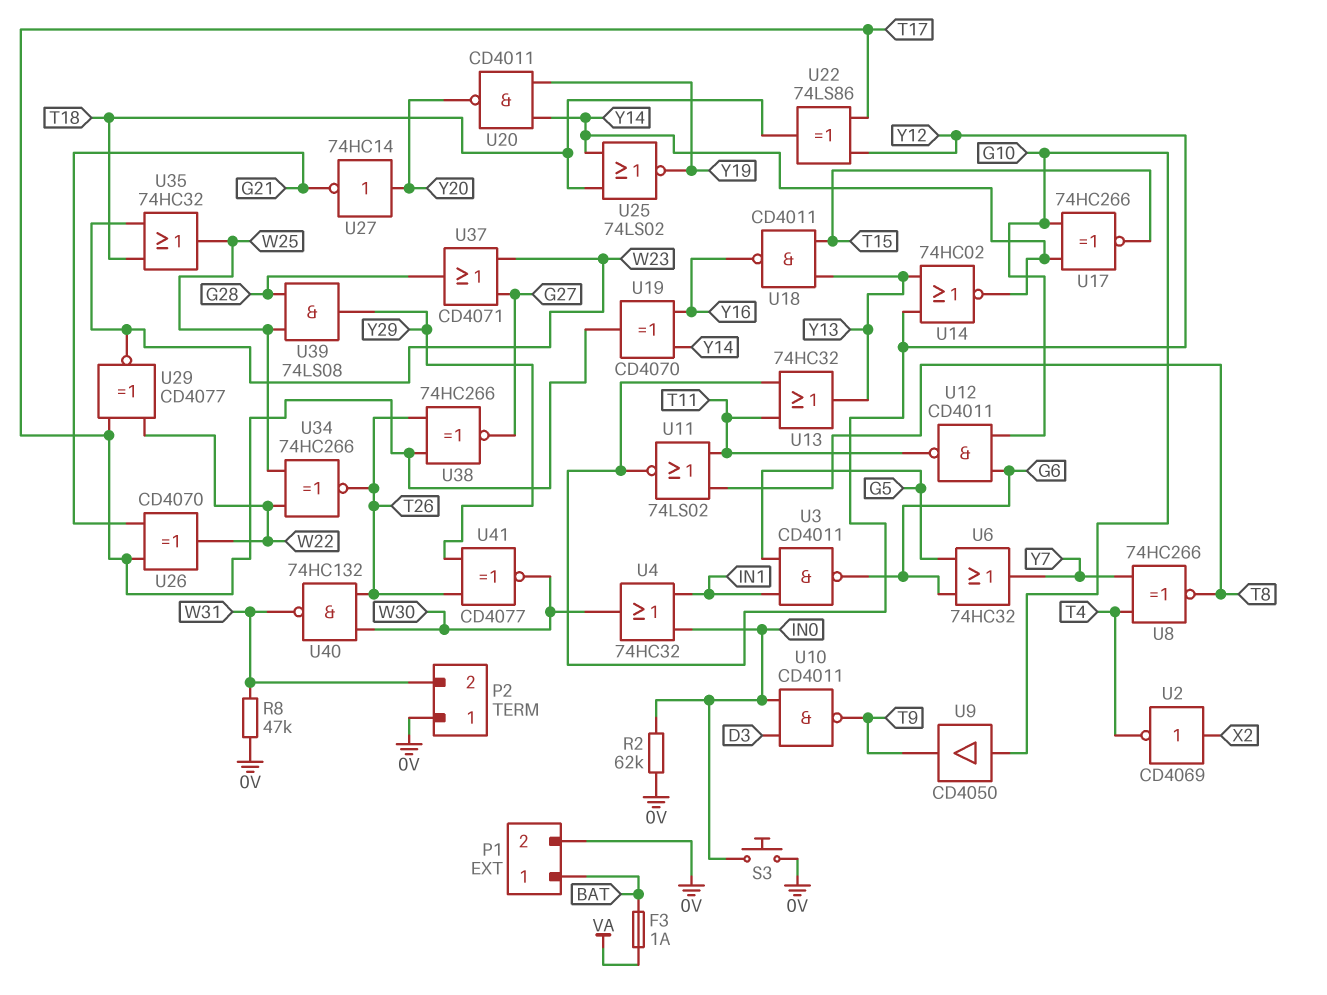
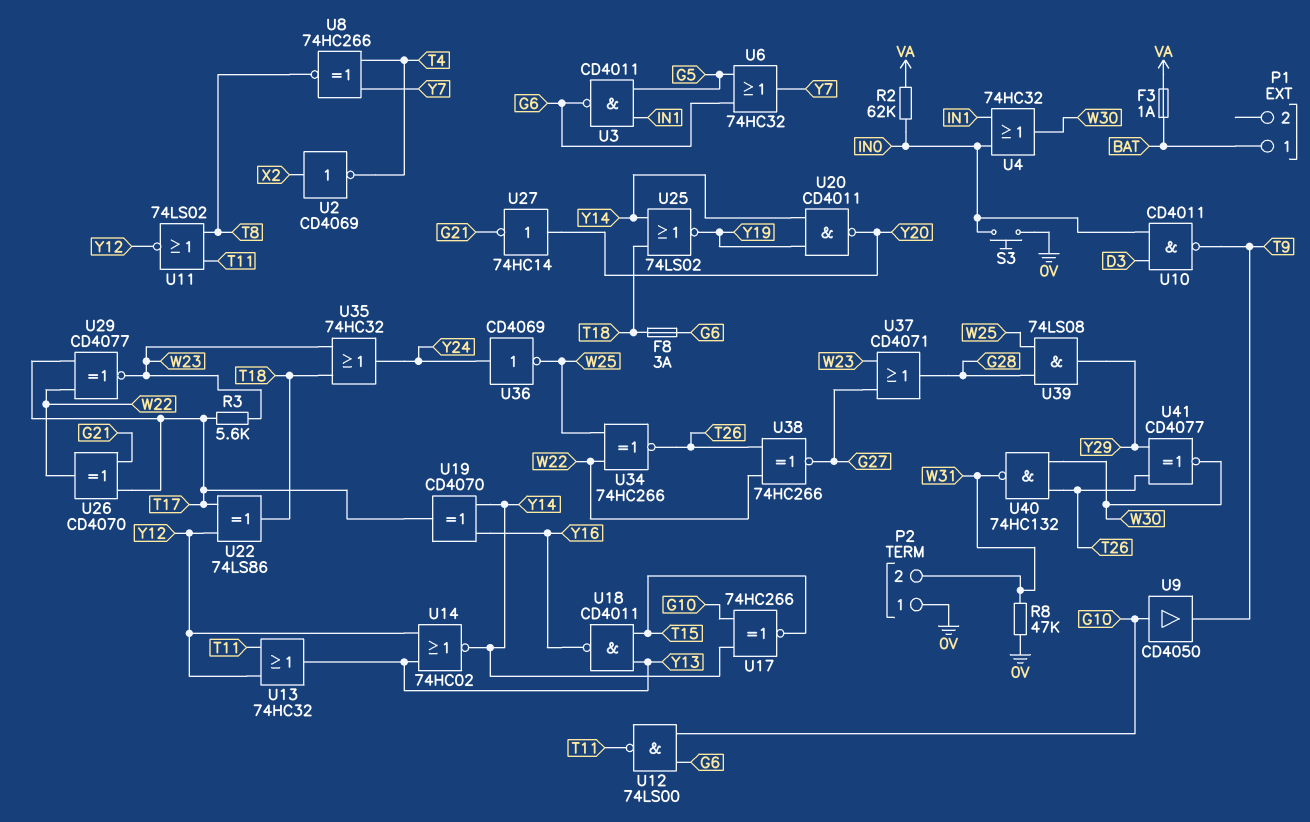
F8: none -> 3A (G6, T18)
P1 pin 2: 0V -> none
R2: 62k (0V, IN0) -> 62k (IN0, VA)
R3: none -> 5.6k (T17, W23)
U12: NAND CD4011 (in G6, in G10, out T11) -> NAND 74LS00 (in G6, in G10, out T11)
U35: OR 74HC32 (in T18, in W23, out W25) -> OR 74HC32 (in T18, in W23, out Y24)
U36: none -> NOT CD4069 (in Y24, out W25)
U38: XNOR 74HC266 (in T17, in T26, out G27) -> XNOR 74HC266 (in T26, in W22, out G27)

